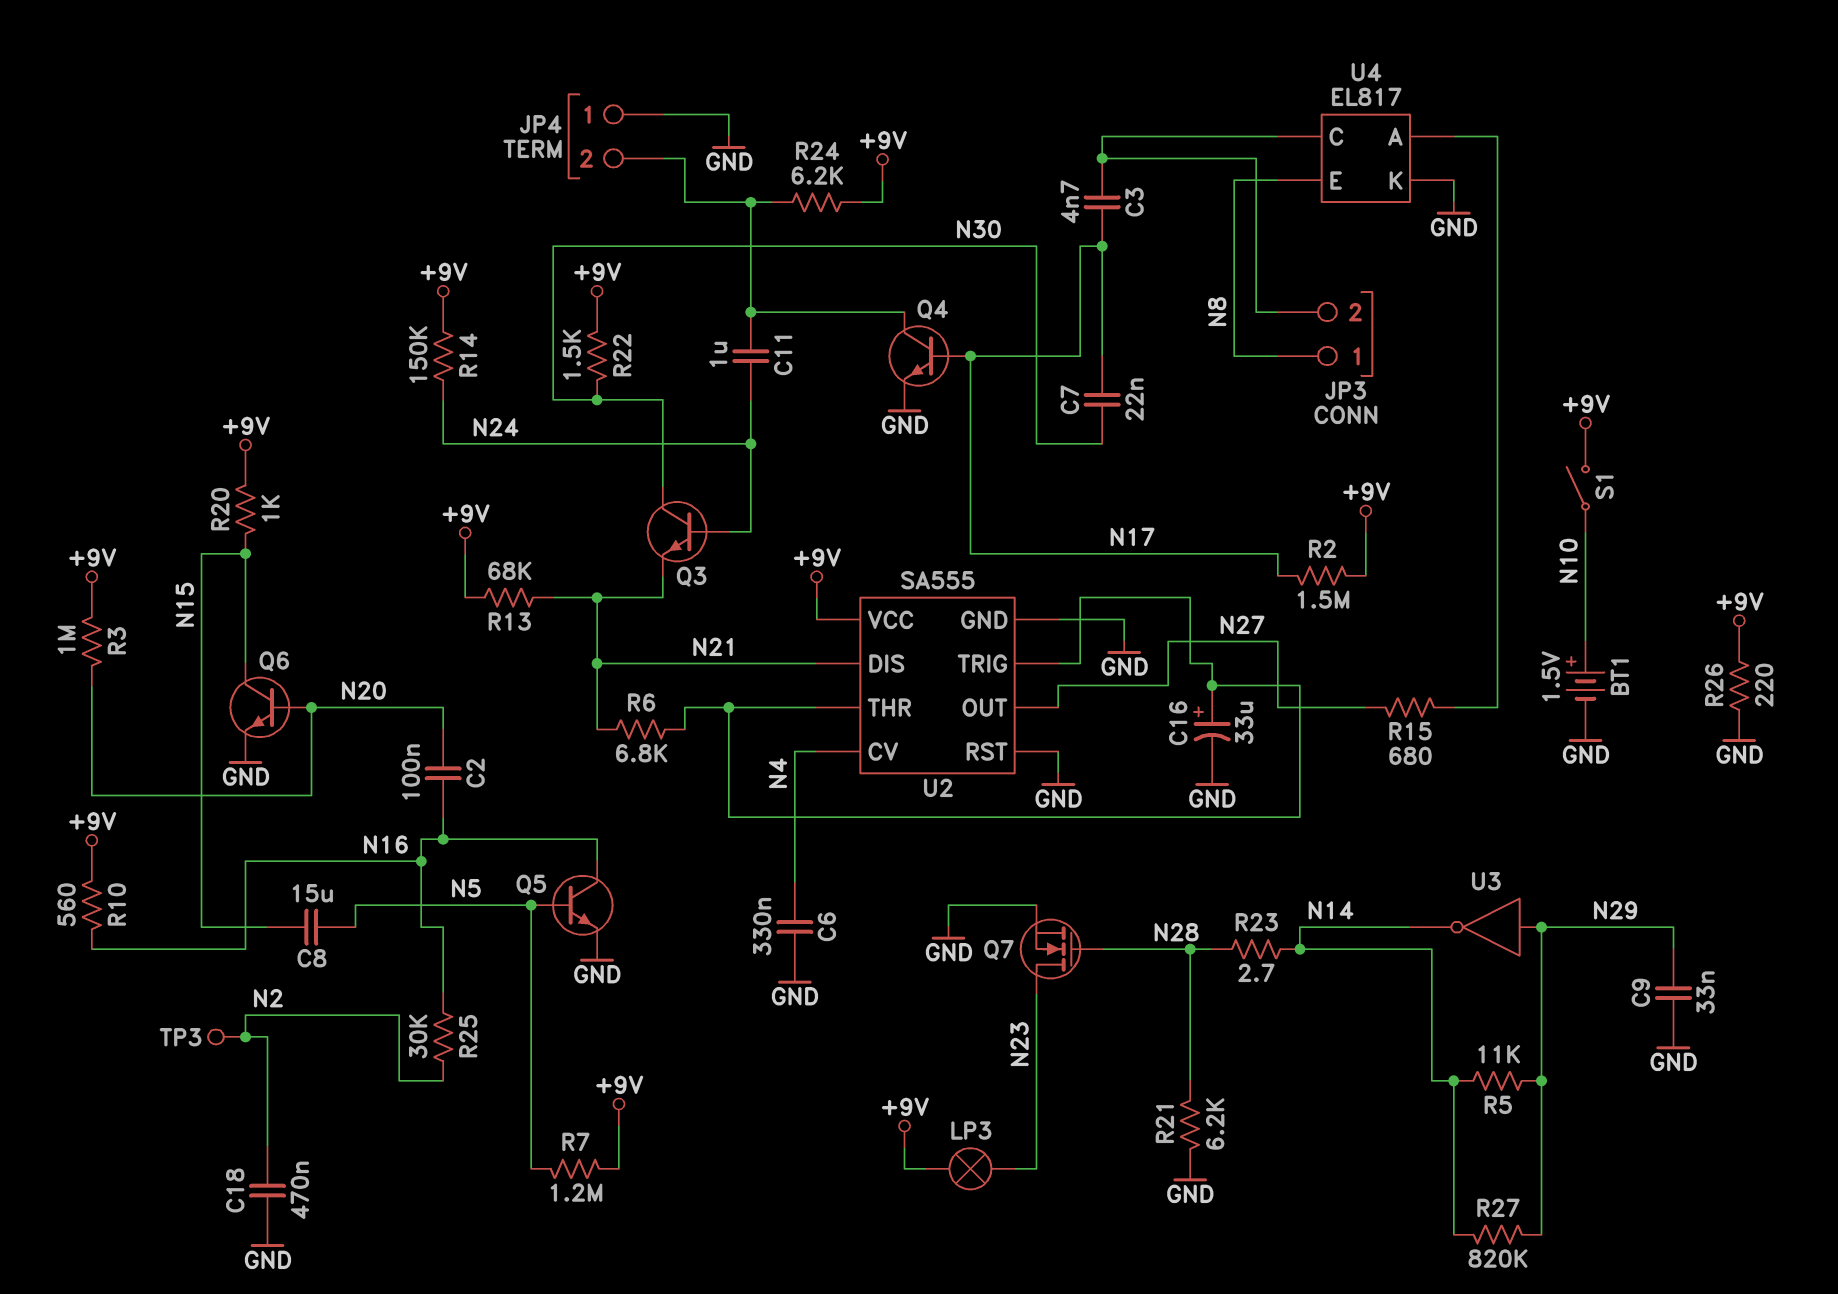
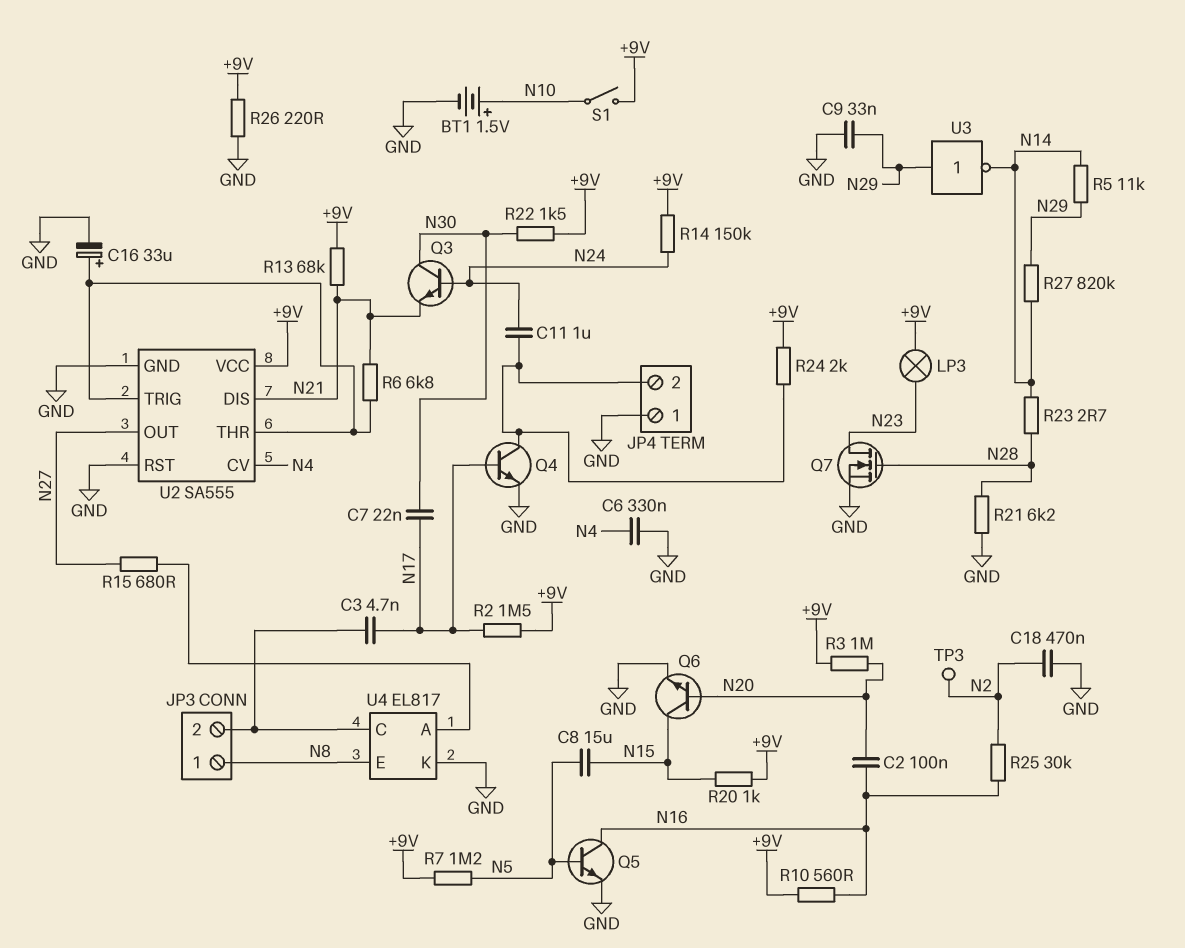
R24: 6.2k (+9V, JP4/2) -> 2k (+9V, JP4/2)

